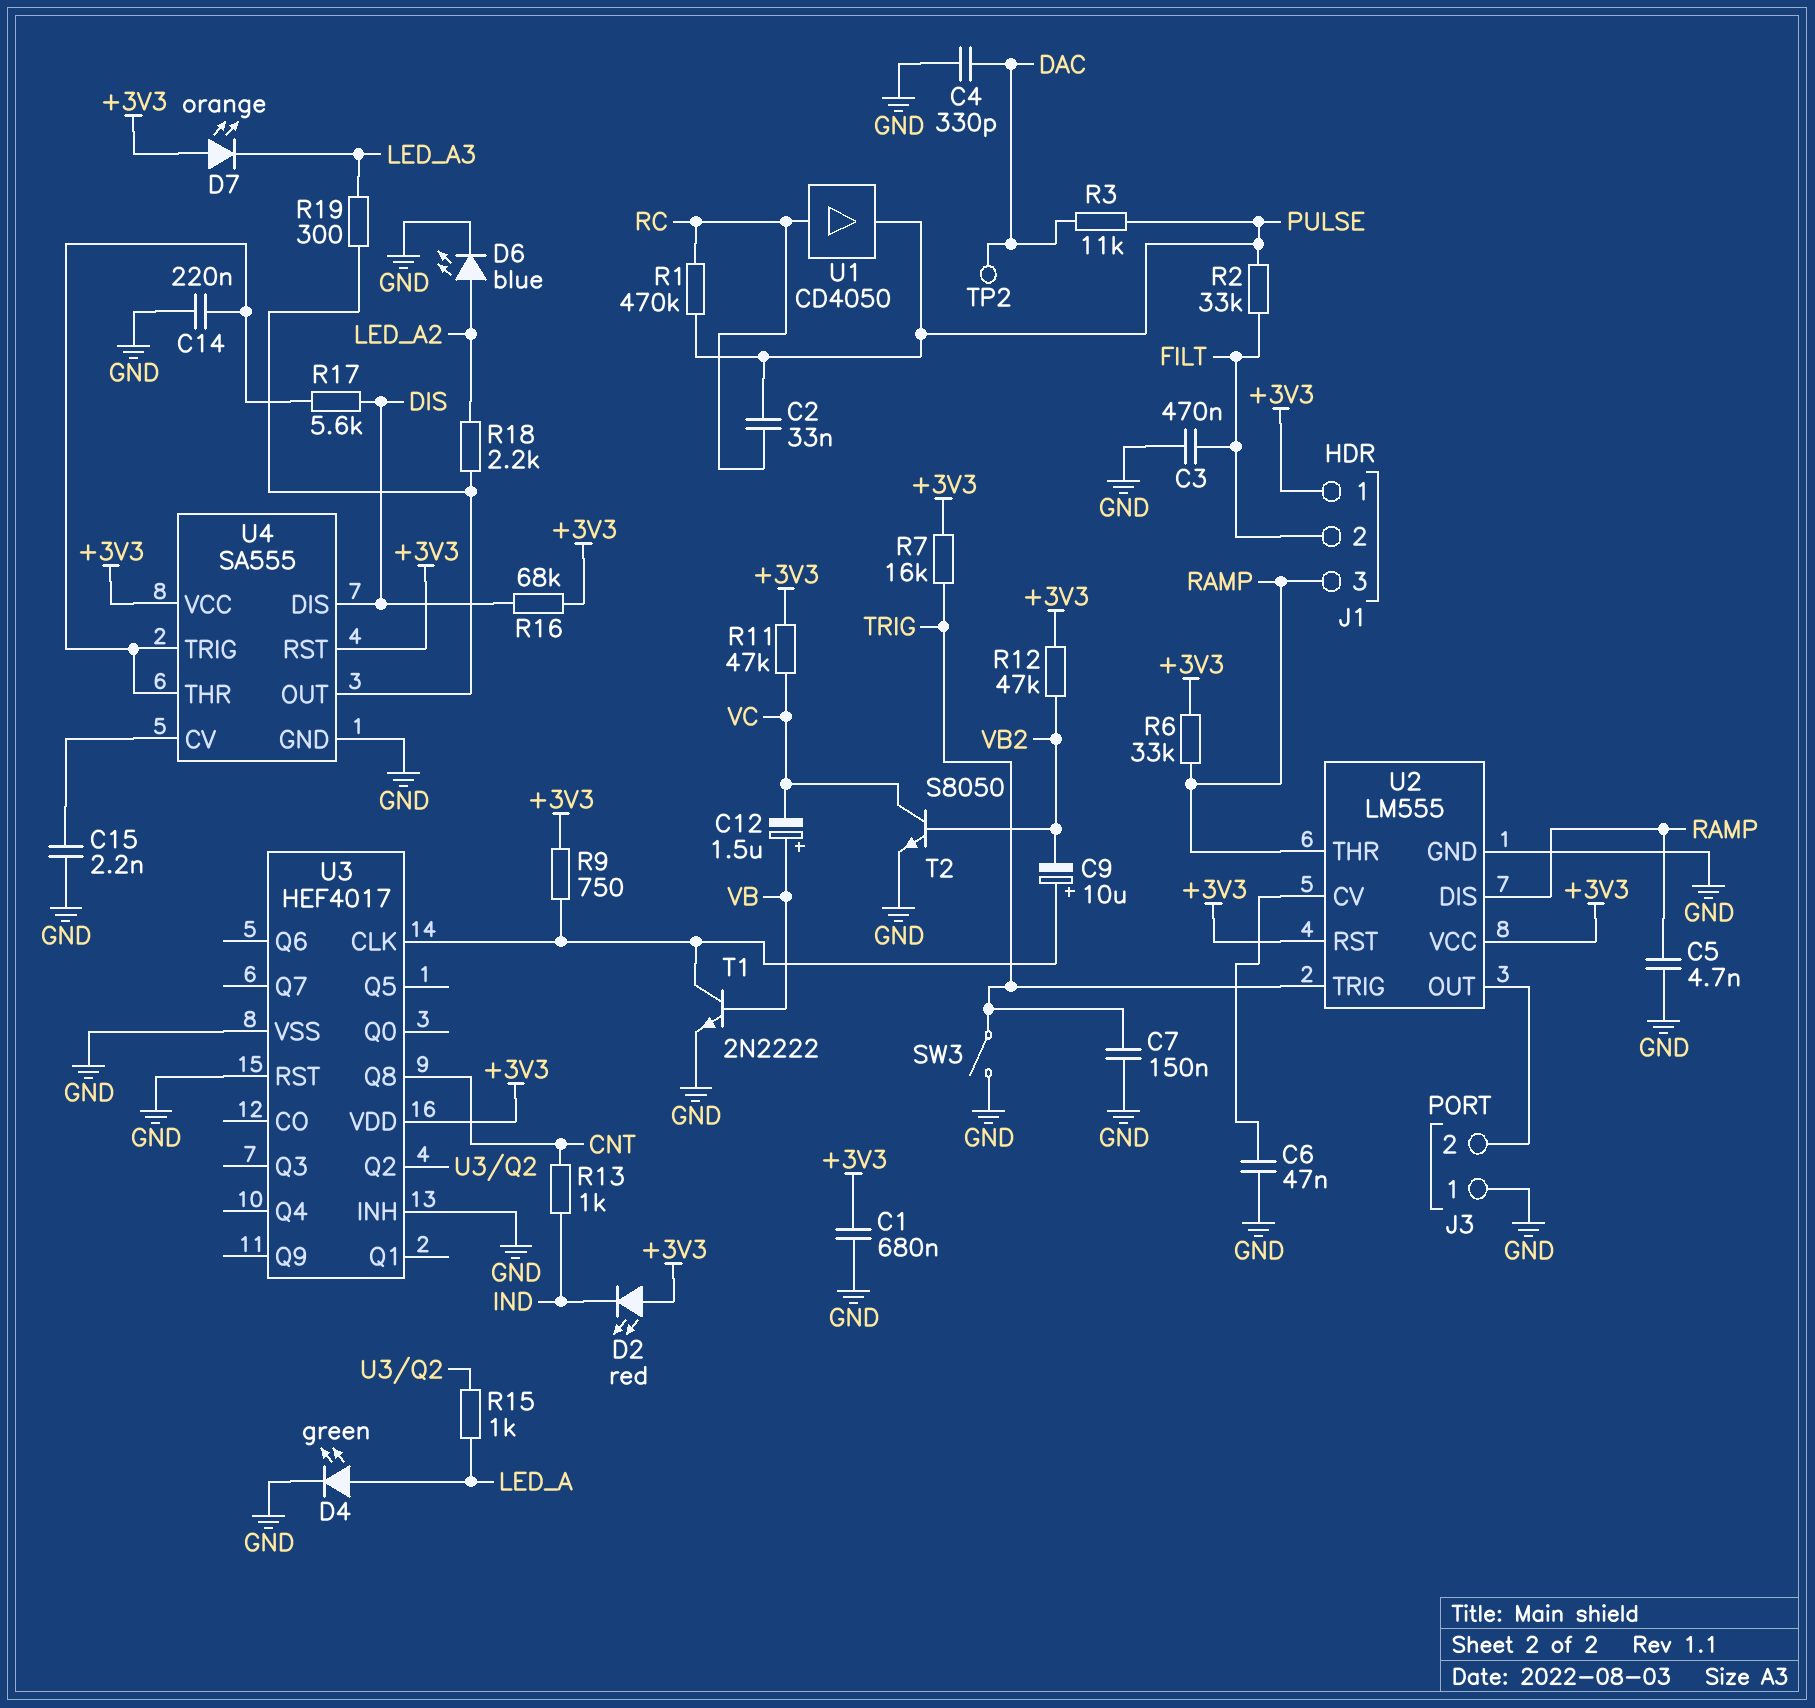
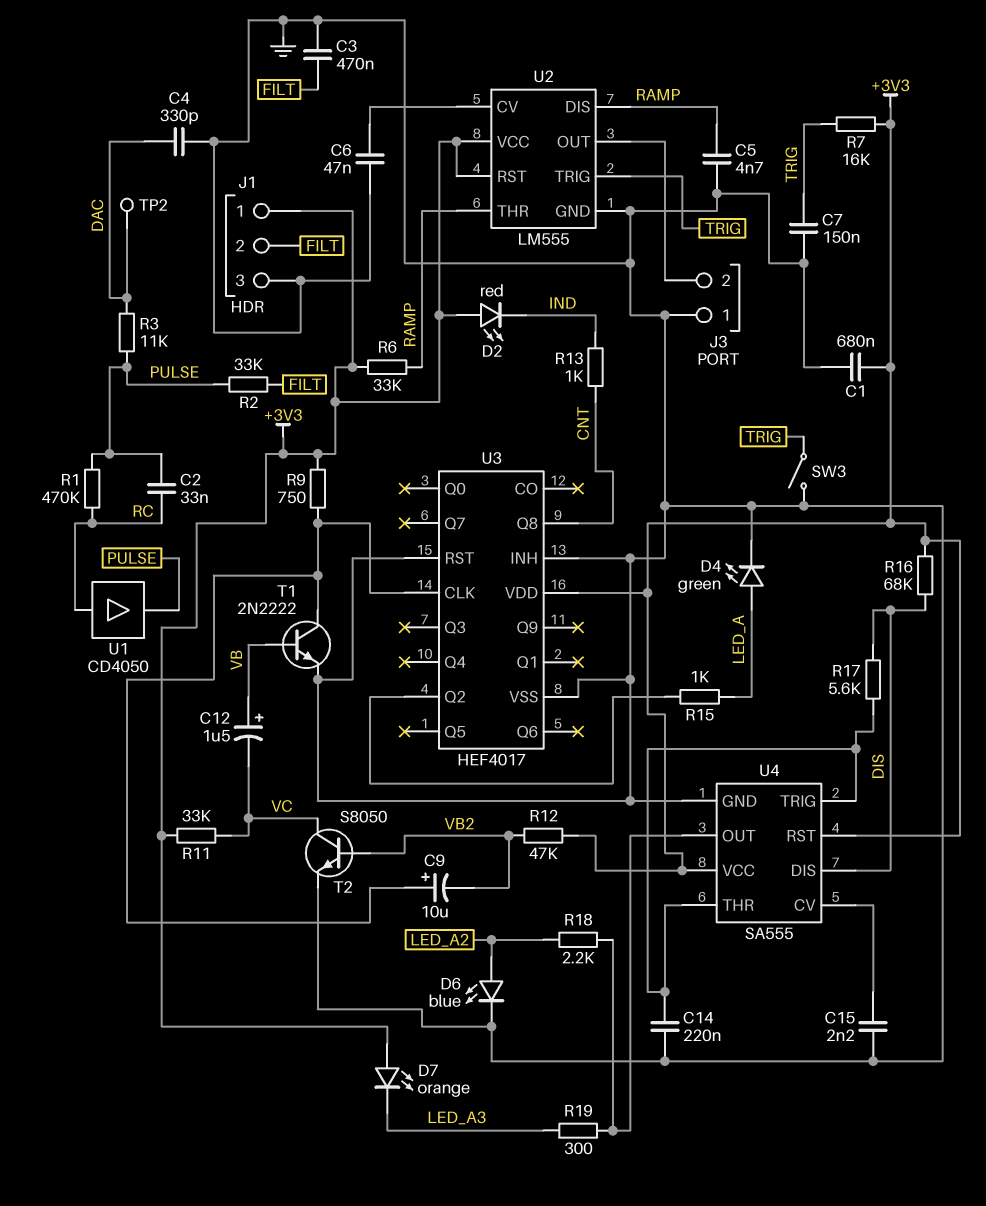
J1 pin 3: RAMP -> GND
R11: 47k (+3V3, VC) -> 33k (+3V3, VC)

